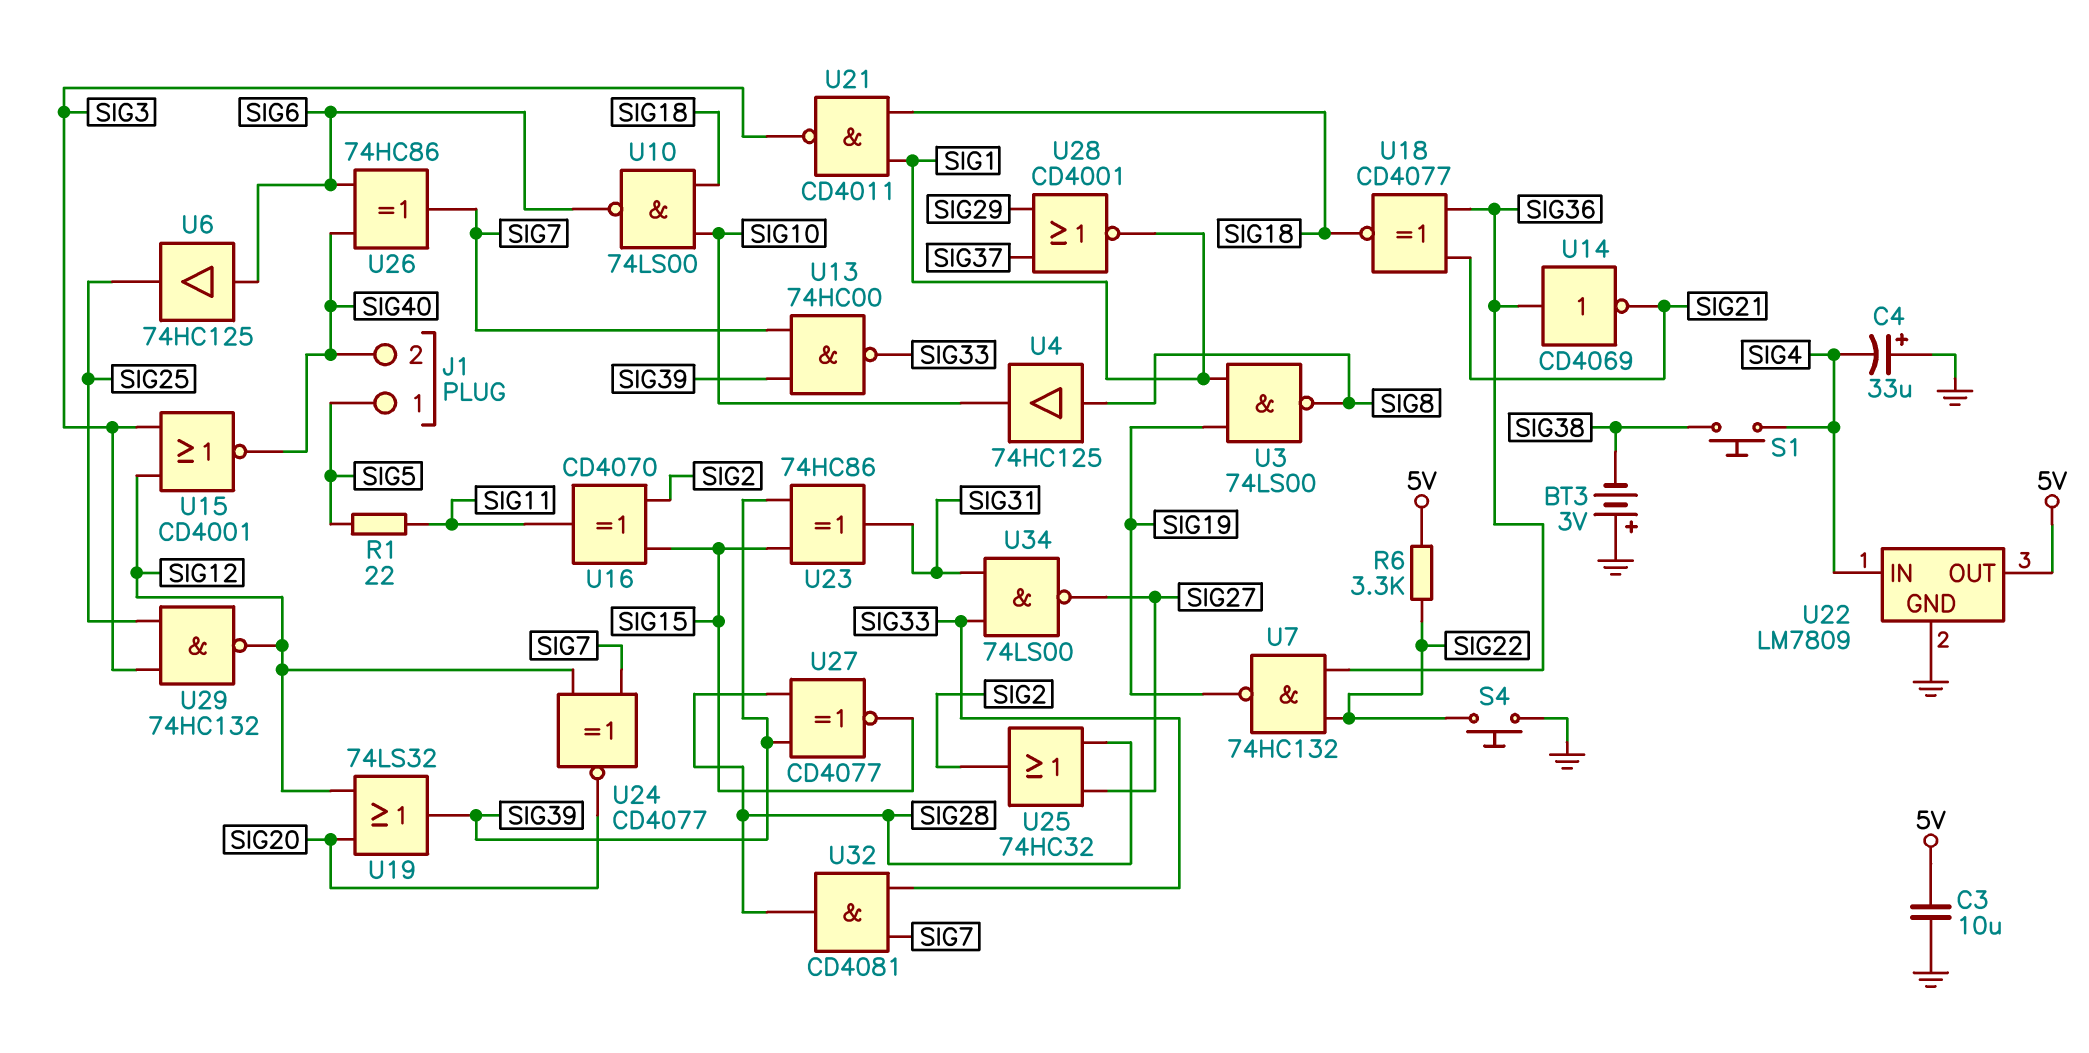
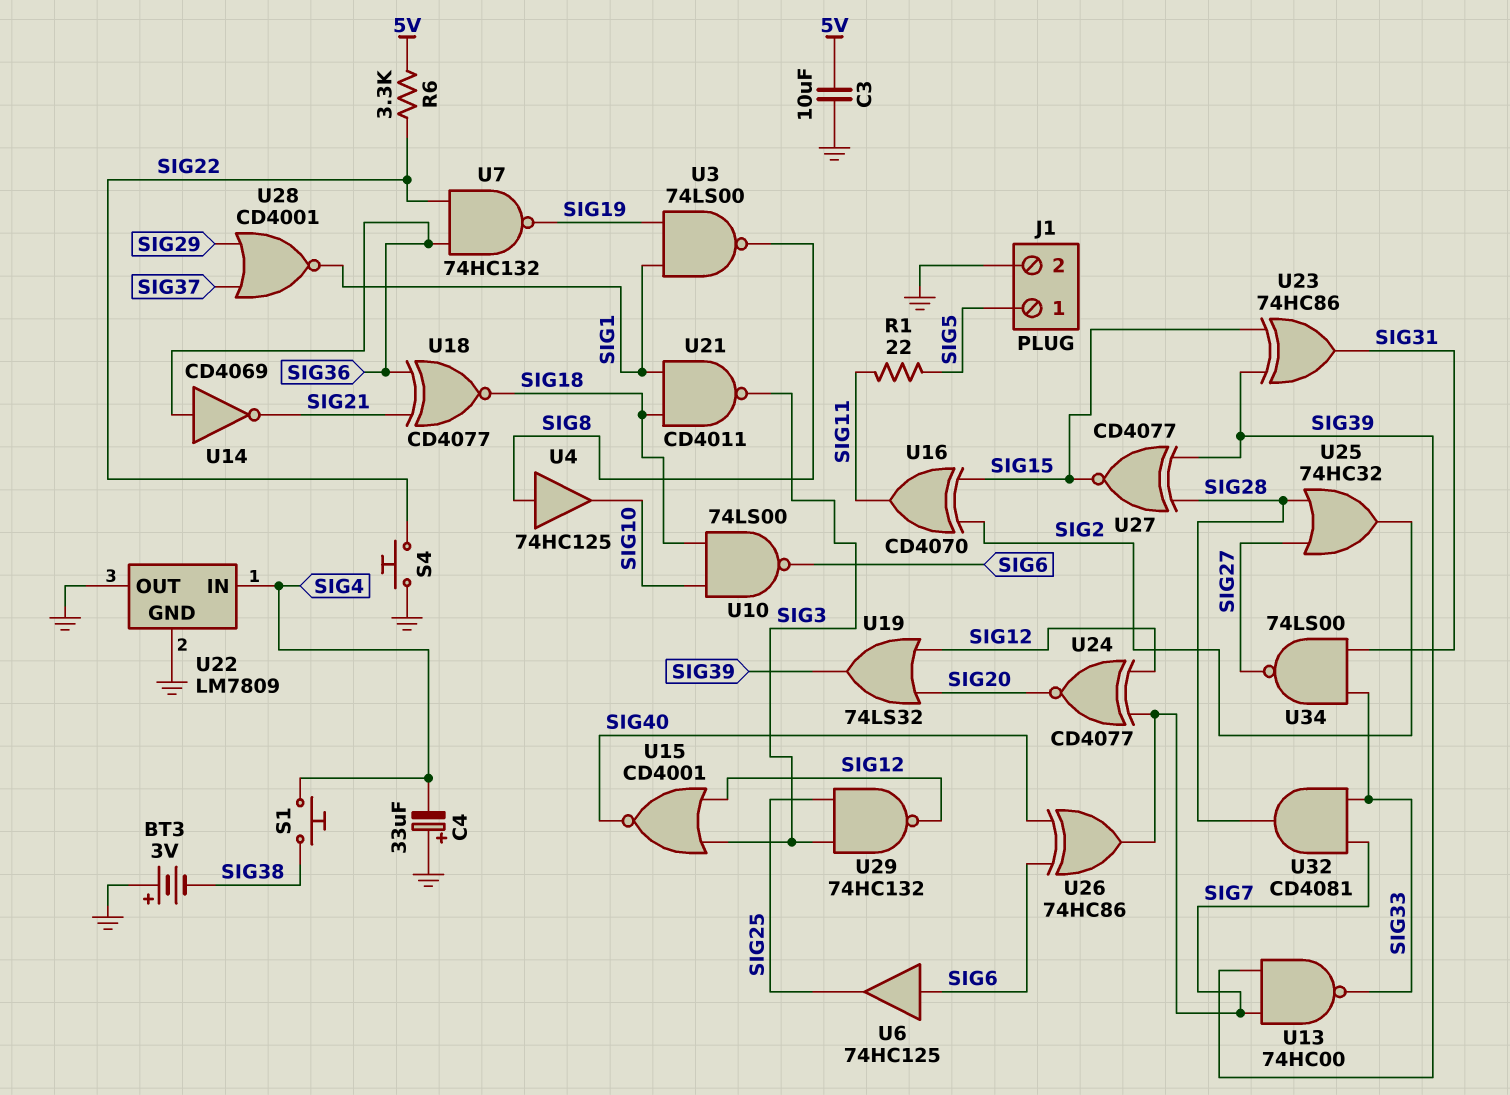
J1 pin 2: SIG40 -> GND
U22 pin OUT: 5V -> GND

